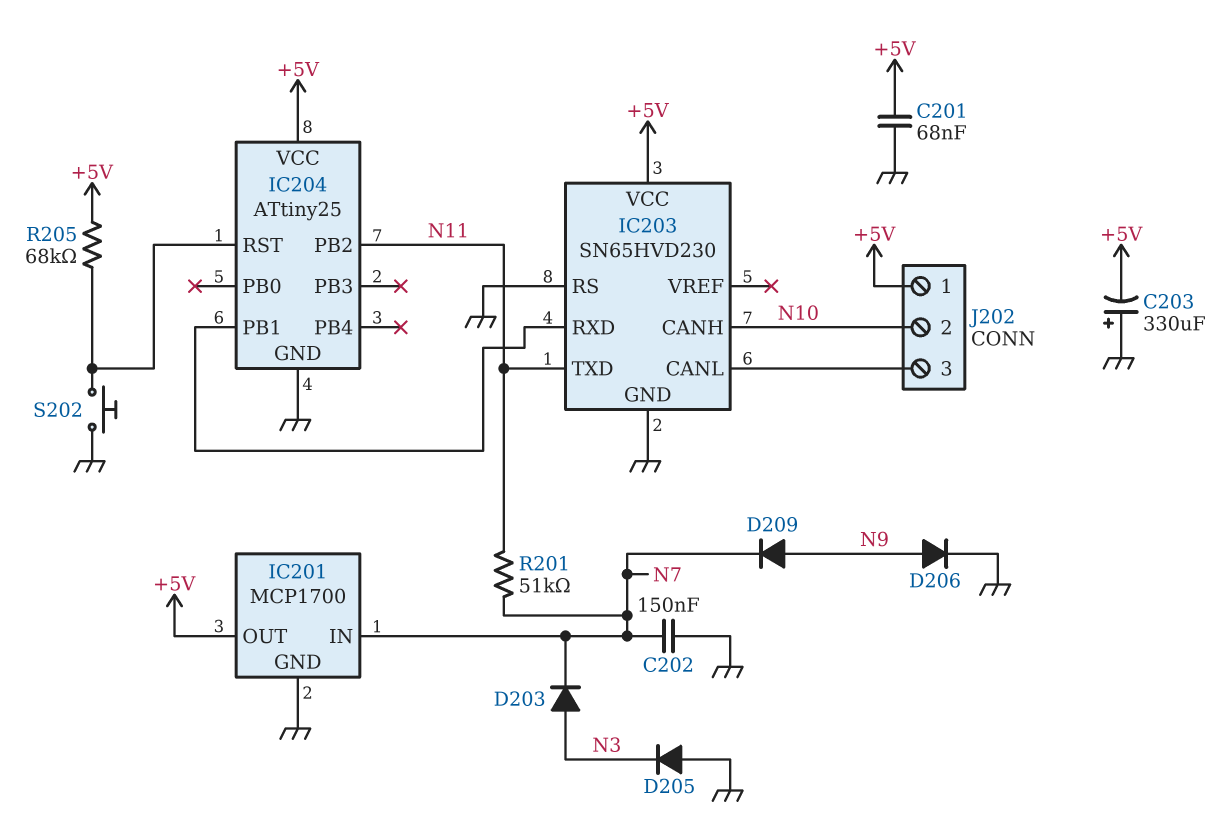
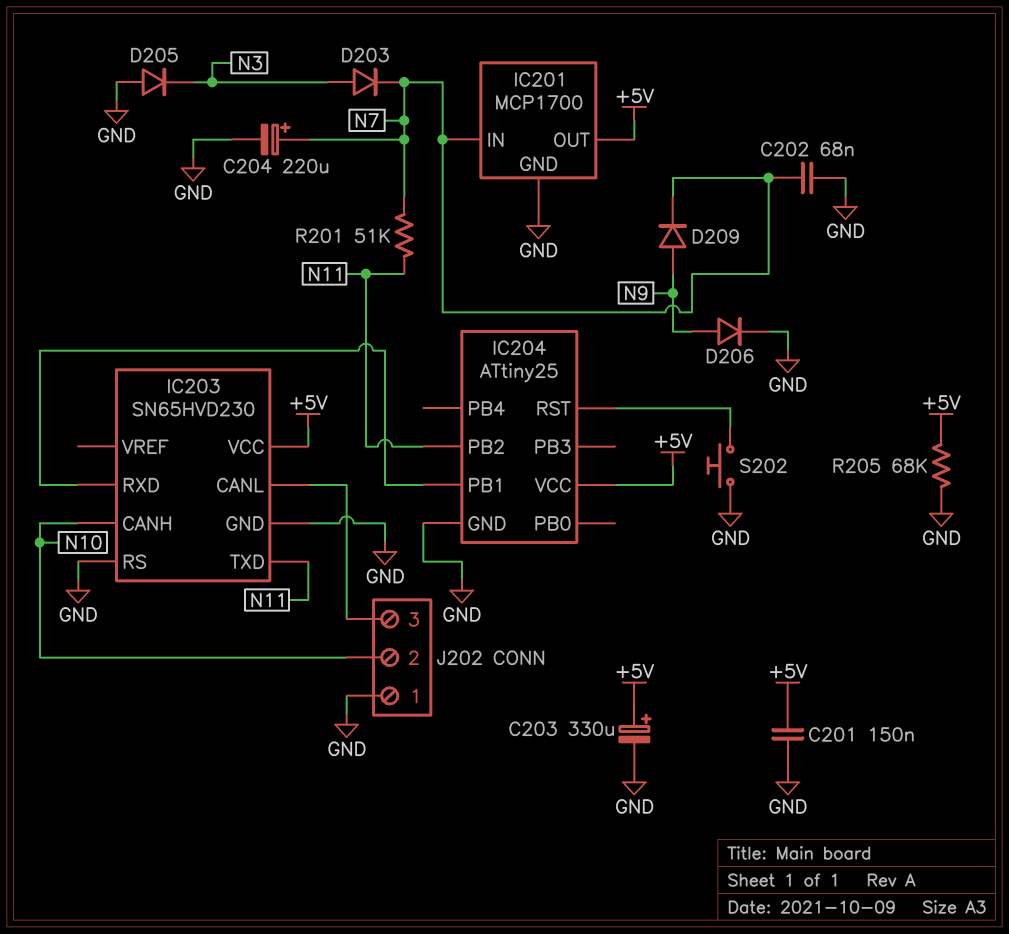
C201: 68nF (+5V, GND) -> 150nF (+5V, GND)
C202: 150nF (GND, N7) -> 68nF (GND, N7)
C203: 330uF (plus GND, minus +5V) -> 330uF (plus +5V, minus GND)
C204: none -> 220uF (plus N7, minus GND)
J202 pin 1: +5V -> GND
R205: 68k (+5V, IC204/RST) -> 68k (+5V, GND)

